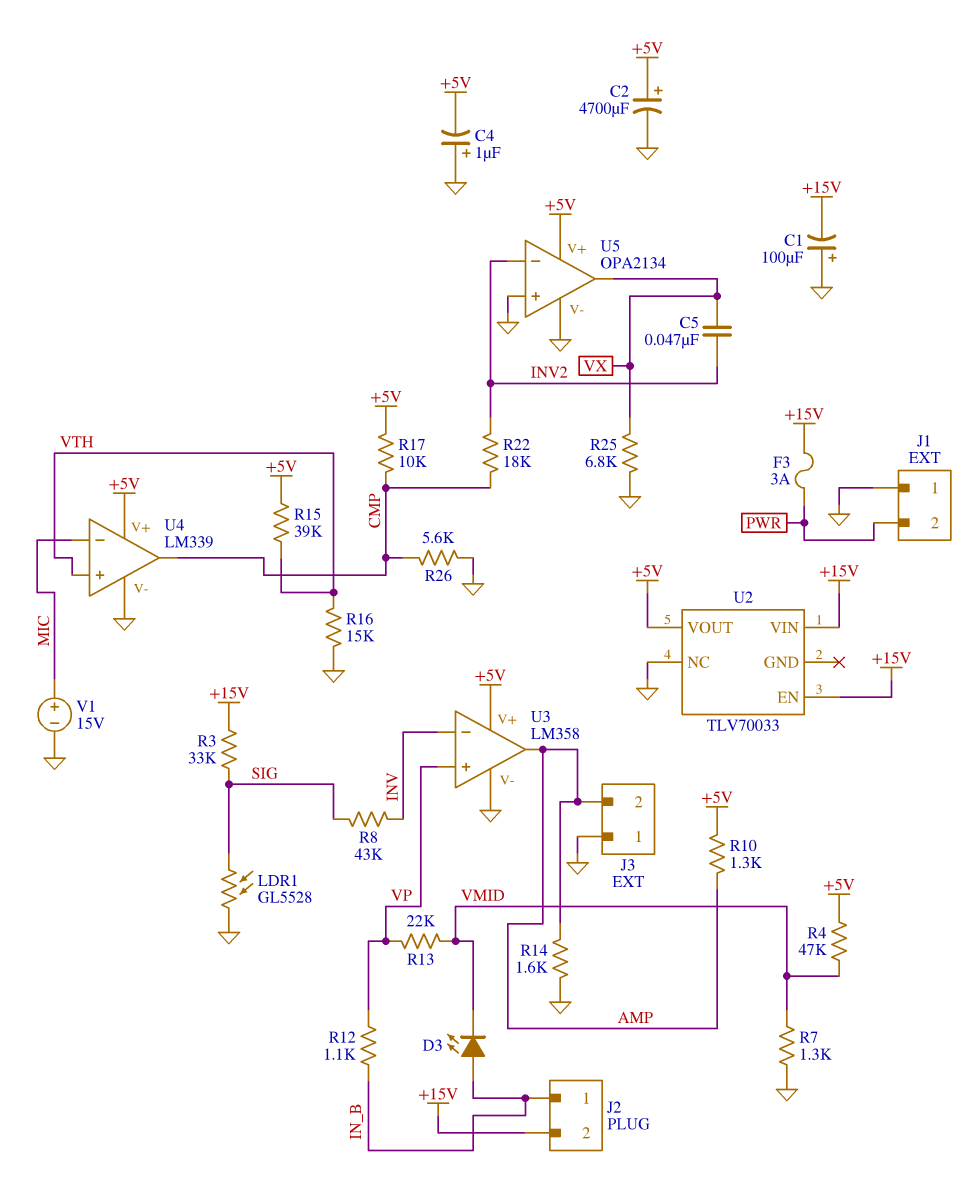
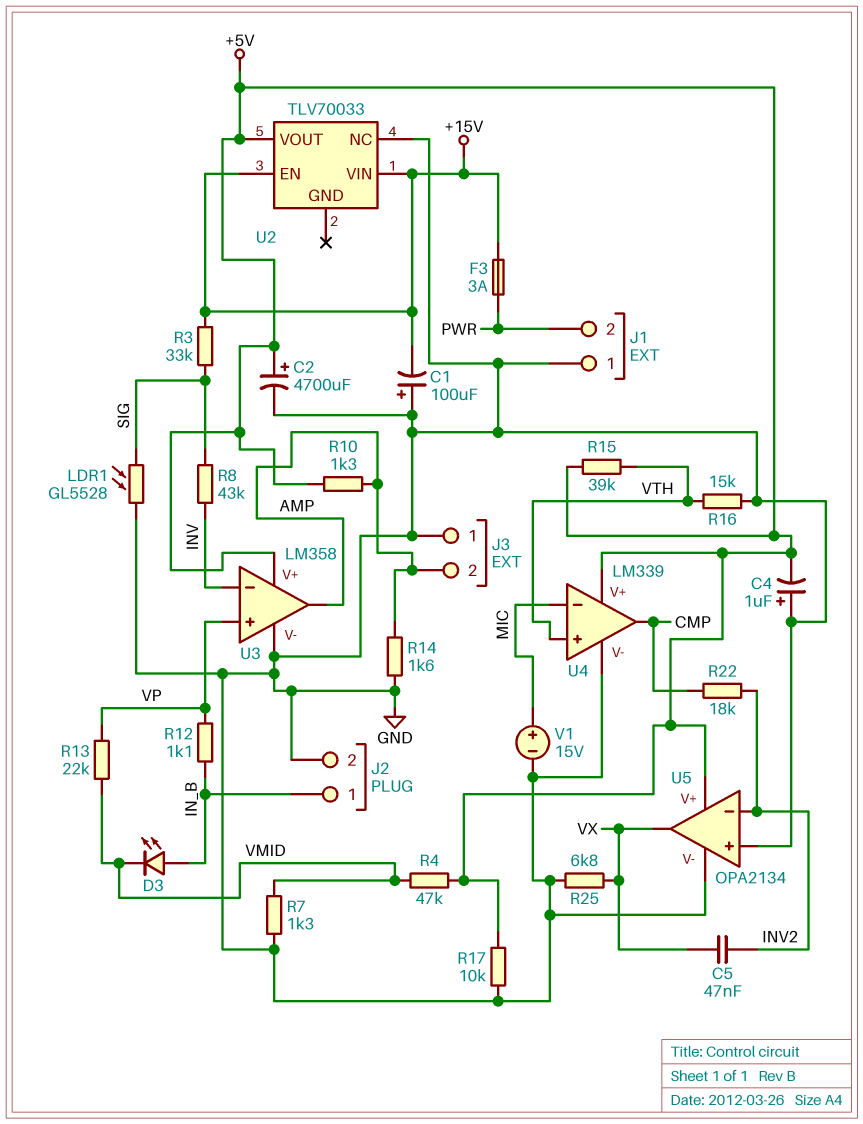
J2 pin 2: +15V -> GND
R17: 10k (+5V, CMP) -> 10k (+5V, GND)
R26: 5.6k (CMP, GND) -> none

